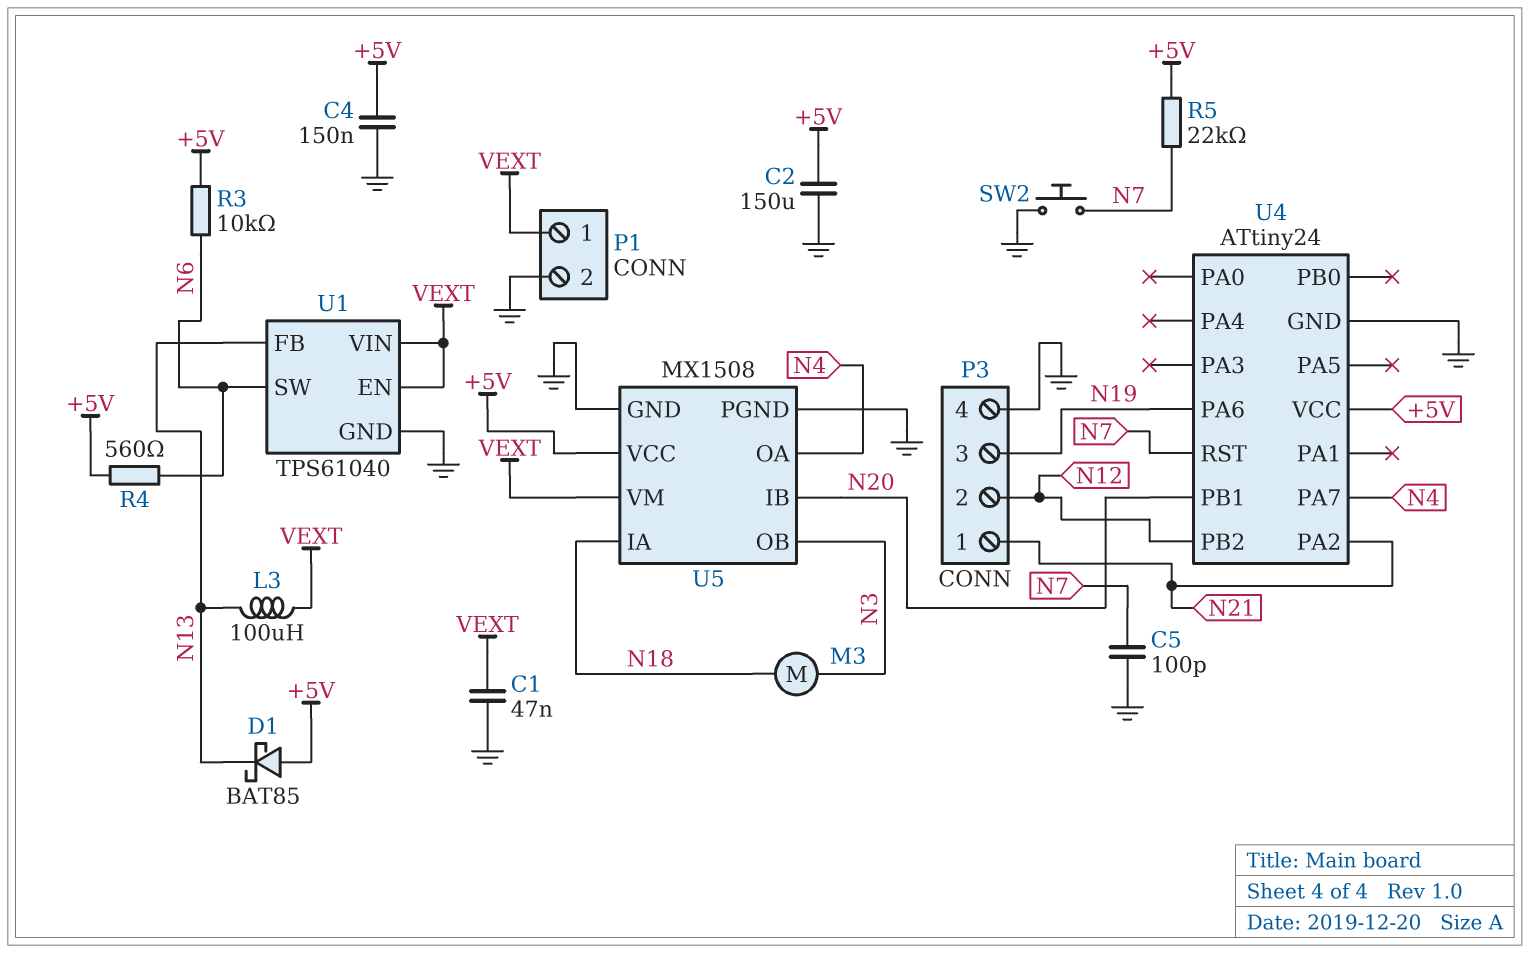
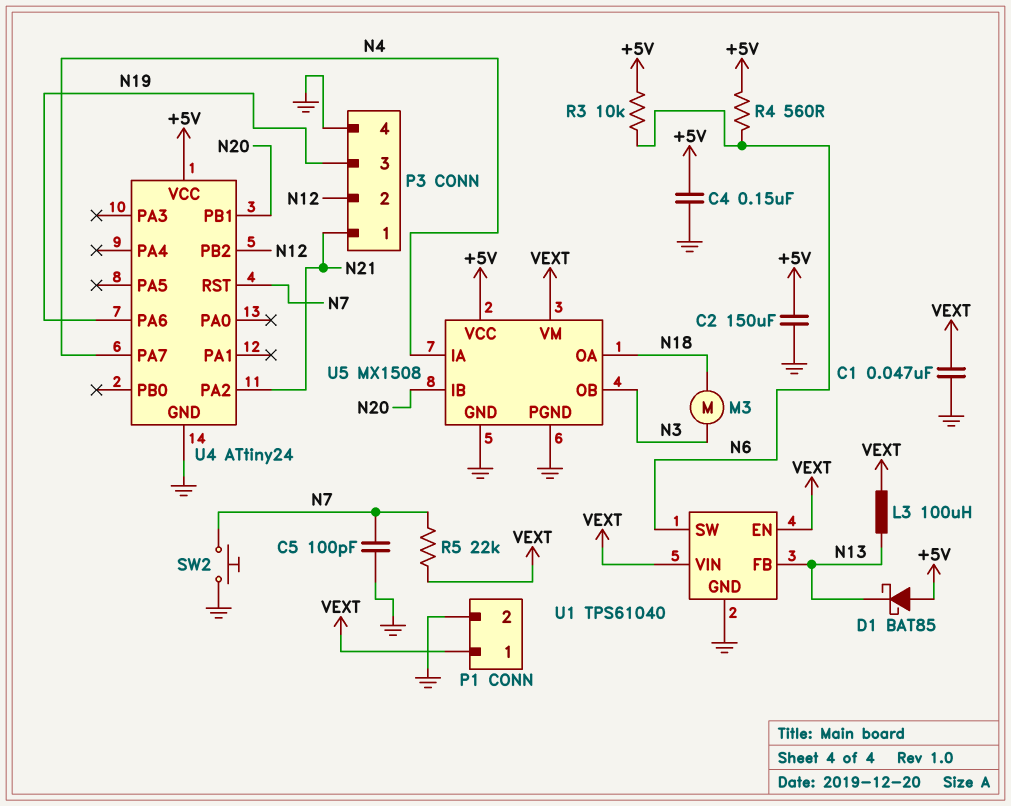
R5: 22k (+5V, N7) -> 22k (N7, VEXT)
U5 pin IA: N18 -> N4
U5 pin OA: N4 -> N18

